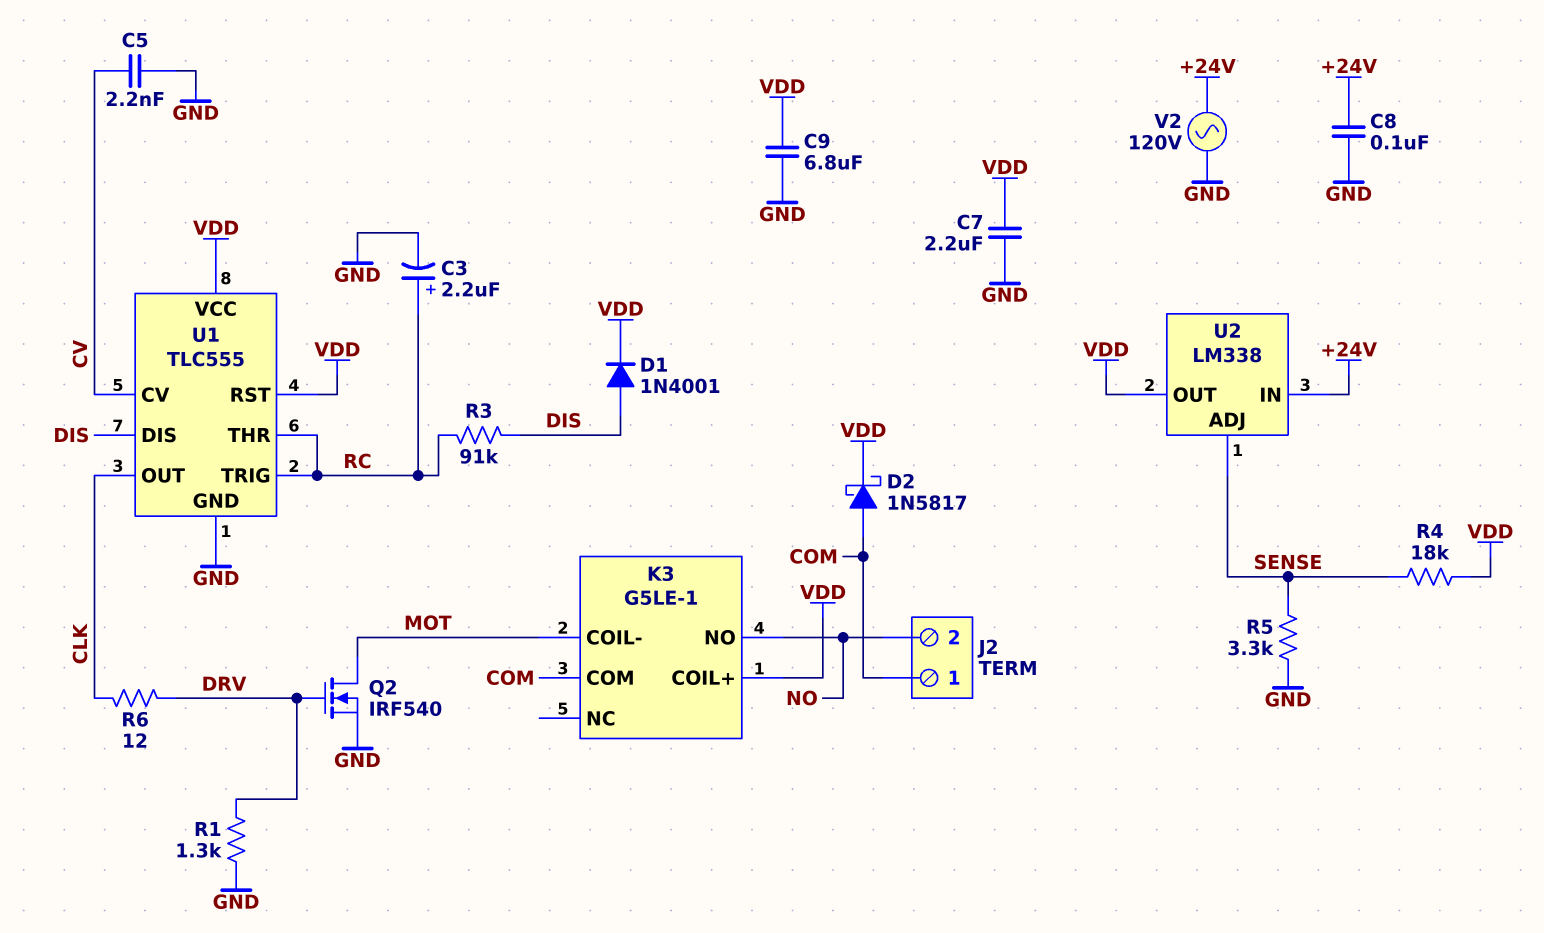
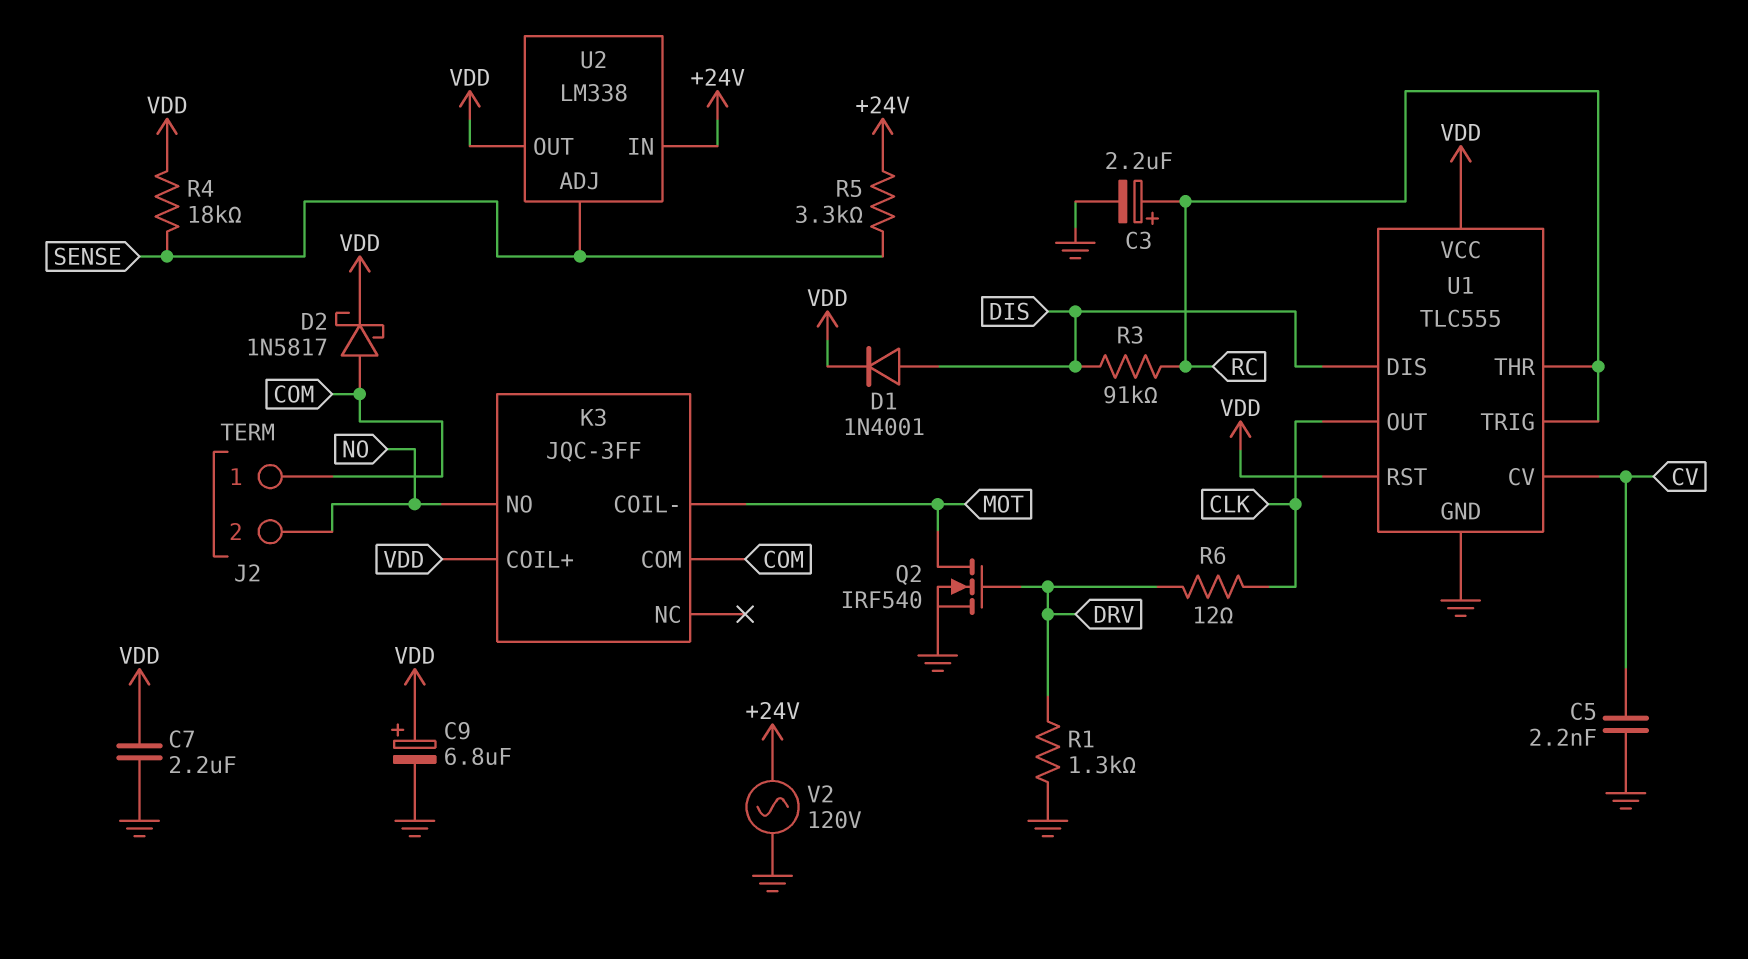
C8: 100nF (+24V, GND) -> none
C9: 6.8uF (GND, VDD) -> 6.8uF (plus VDD, minus GND)
K3: G5LE-1 -> JQC-3FF
R5: 3.3k (GND, SENSE) -> 3.3k (+24V, SENSE)

